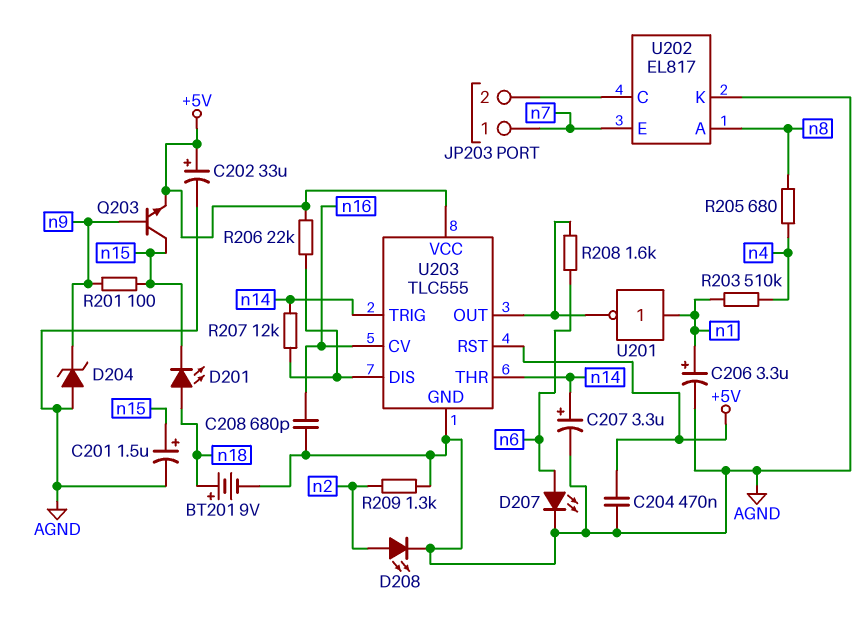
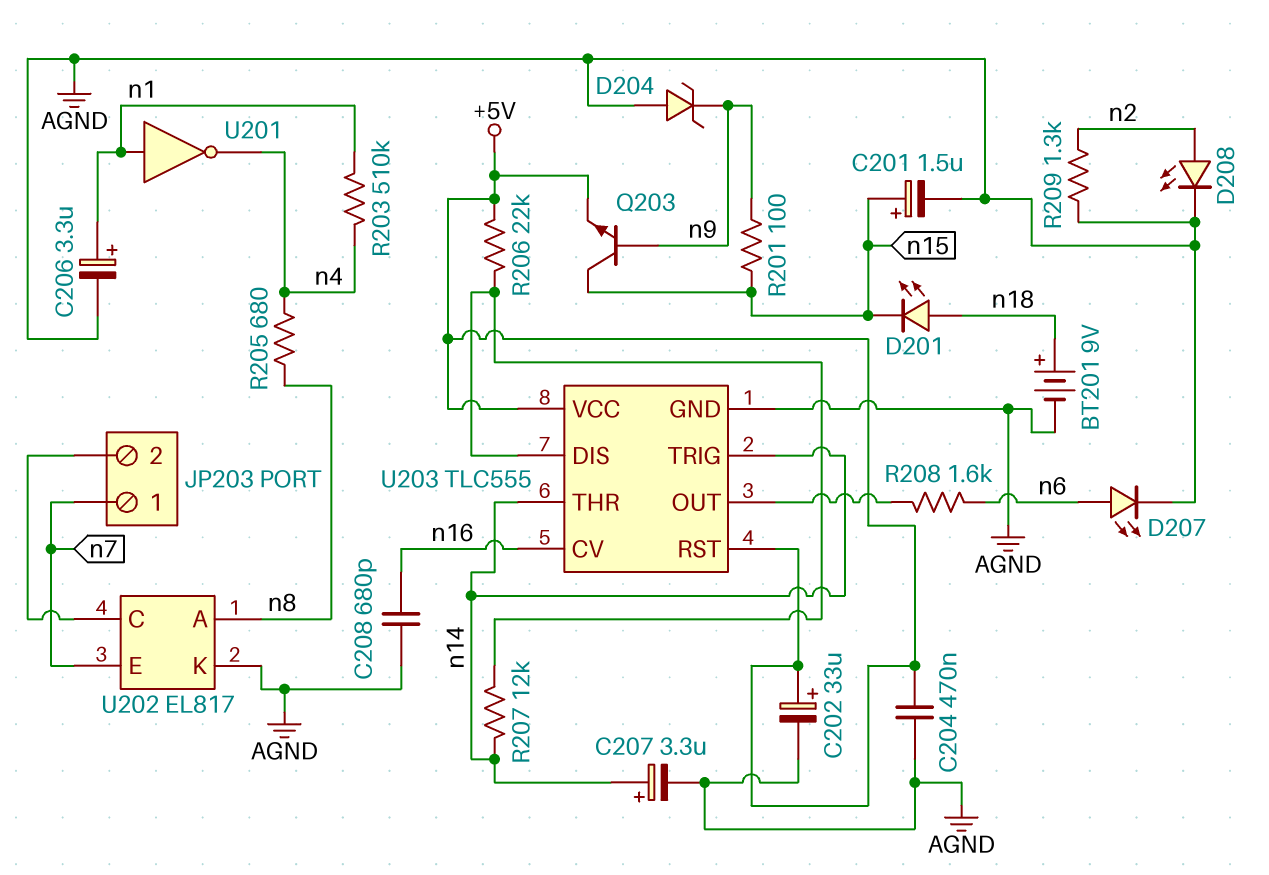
U201: NOT (in n1, out U203/OUT) -> NOT (in n1, out n4)

